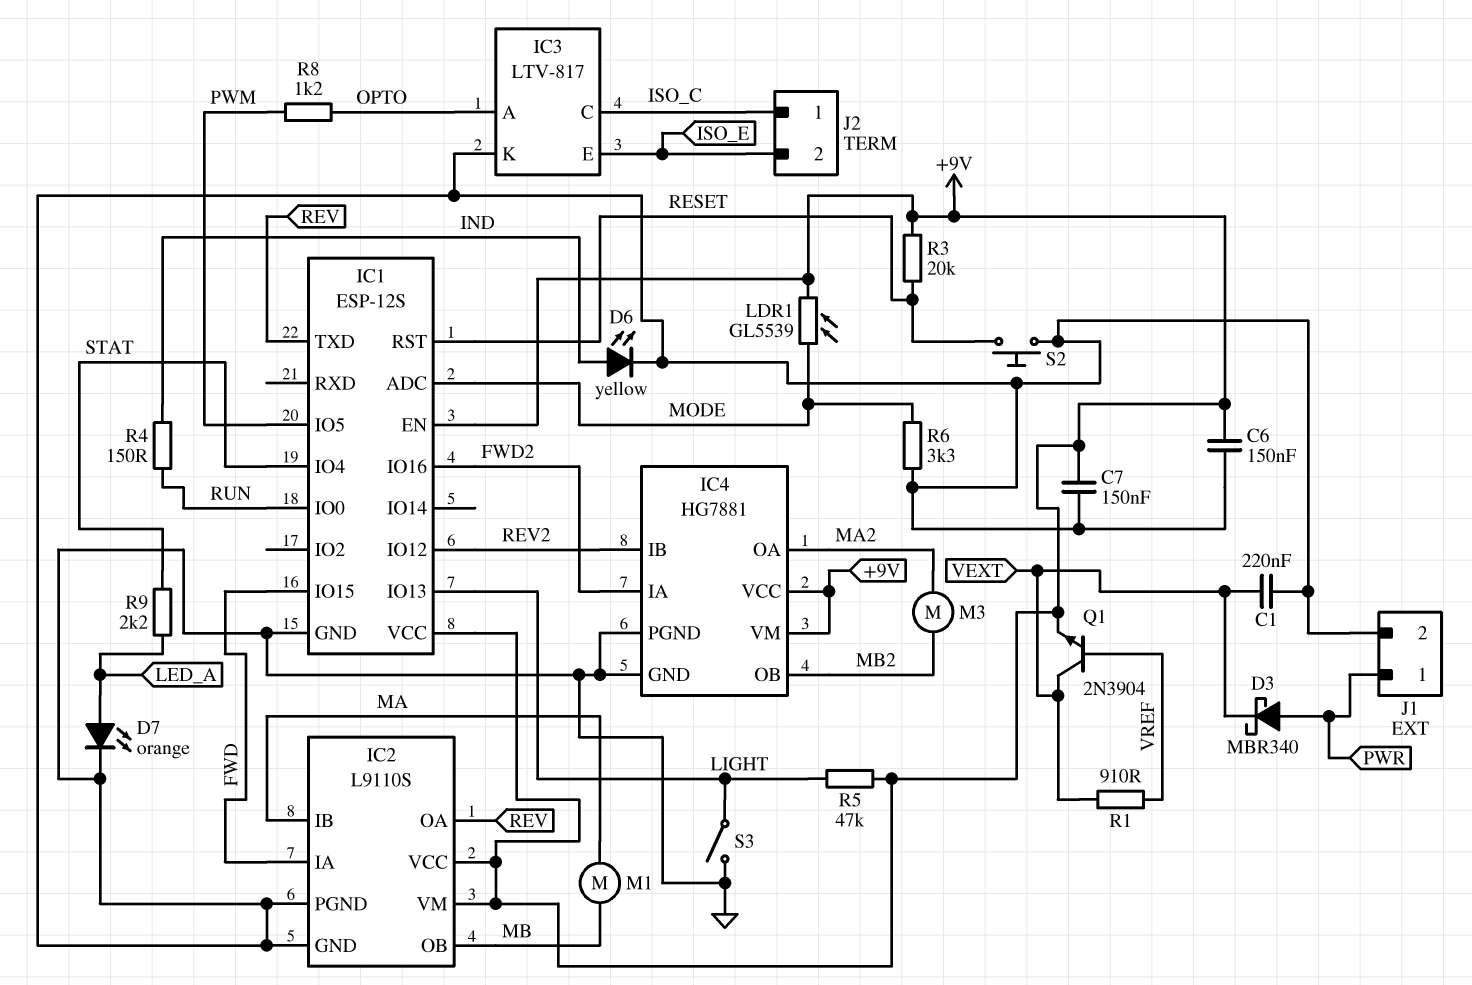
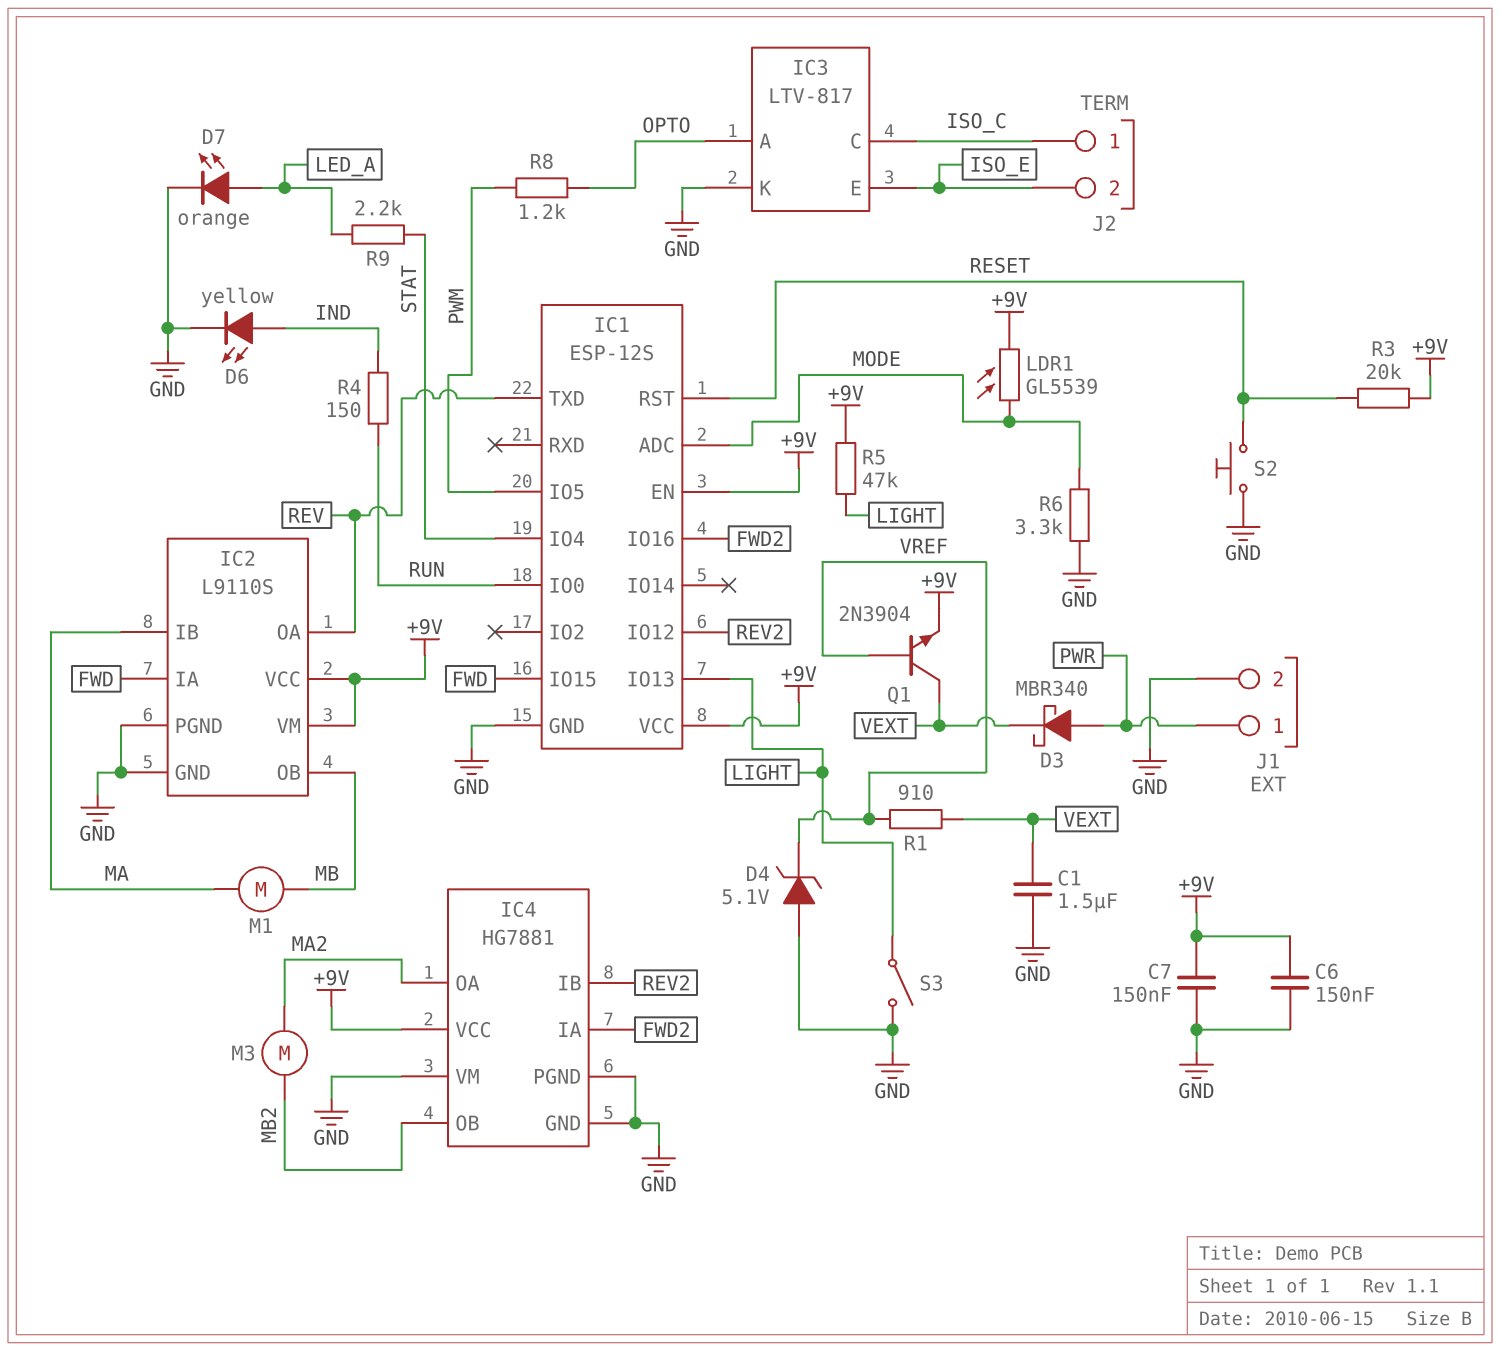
C1: 220nF (GND, VEXT) -> 1.5uF (GND, VEXT)
D4: none -> zener 5.1V (A GND, K VREF)
IC4 pin VM: +9V -> GND

